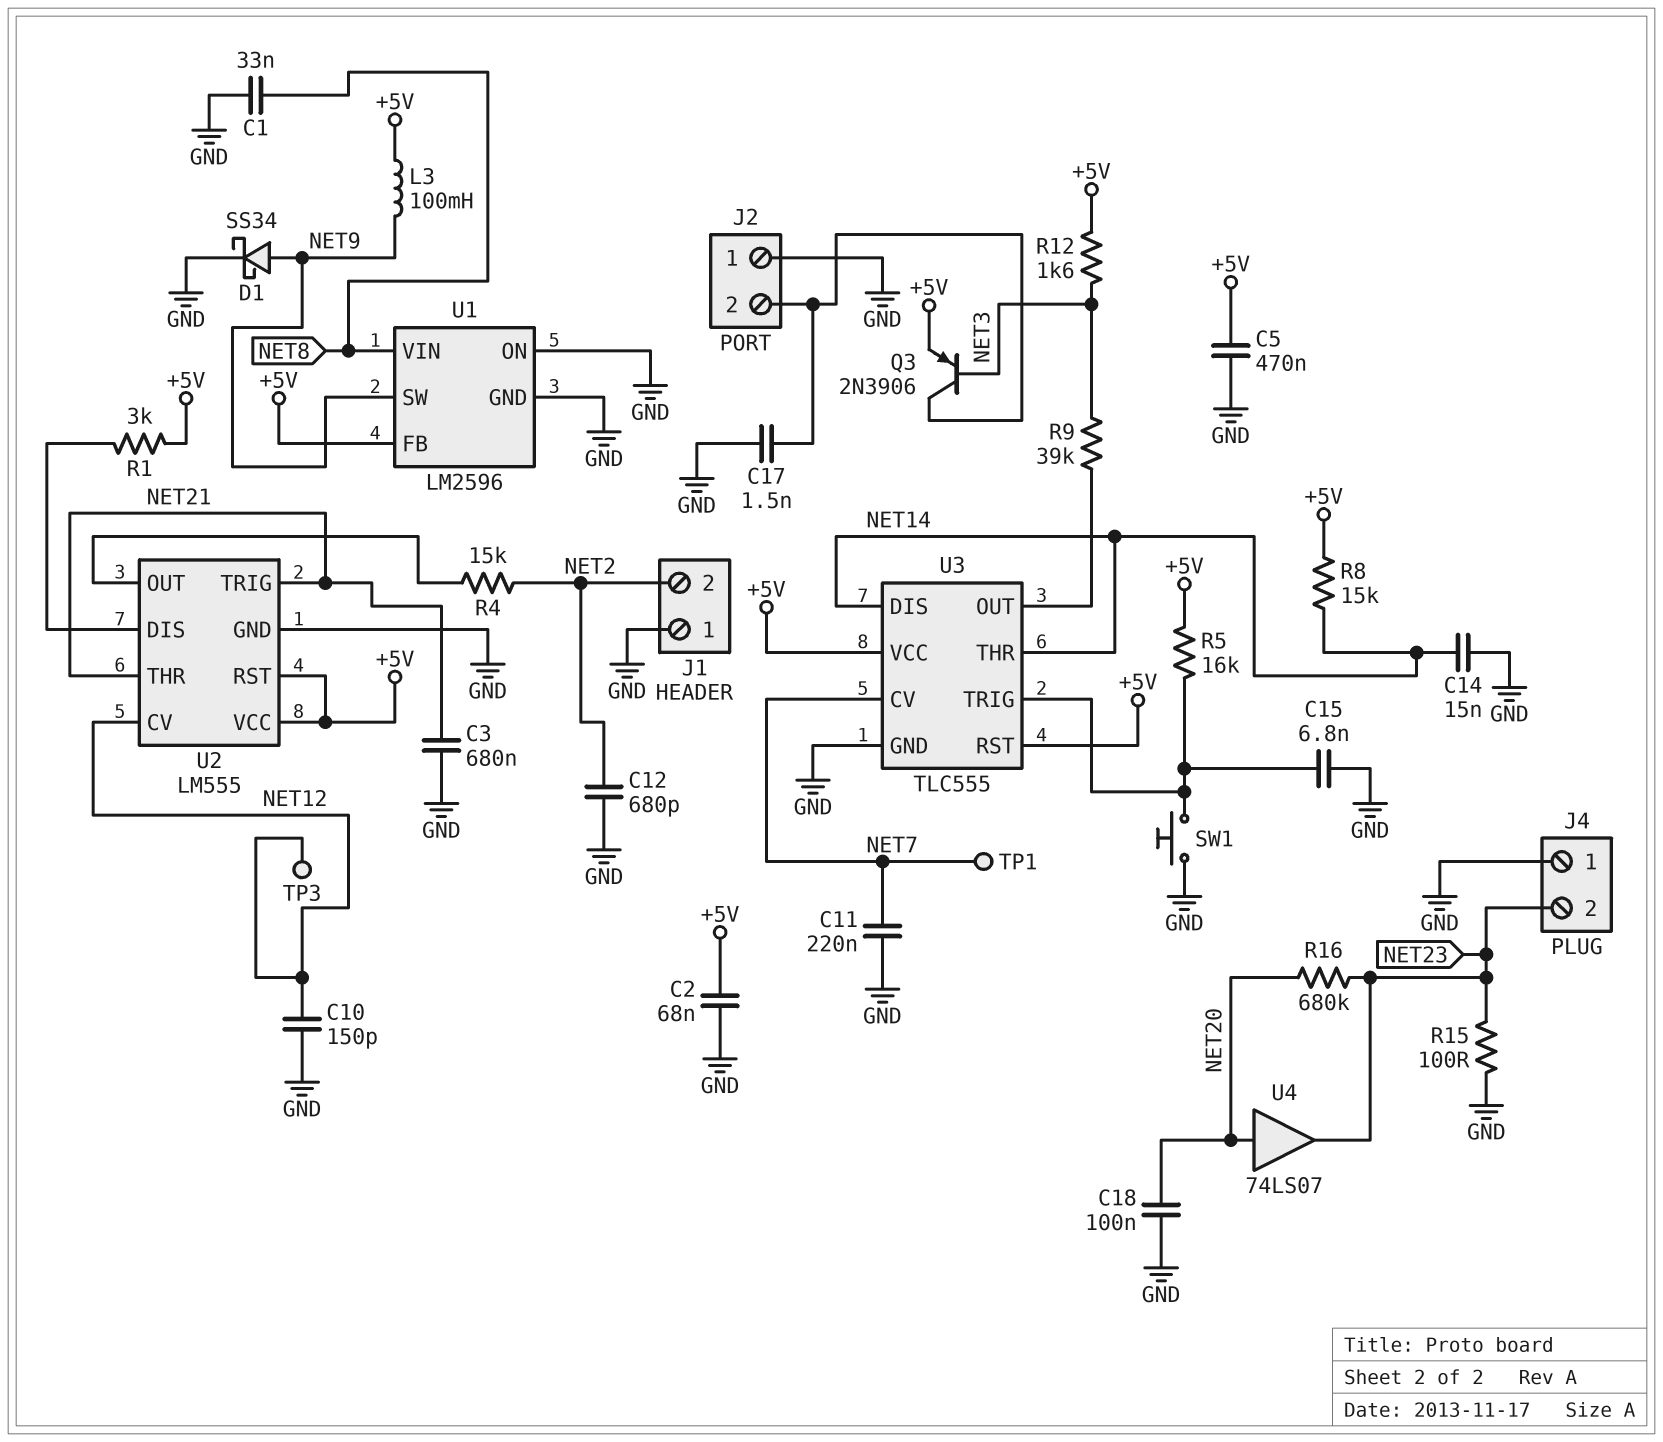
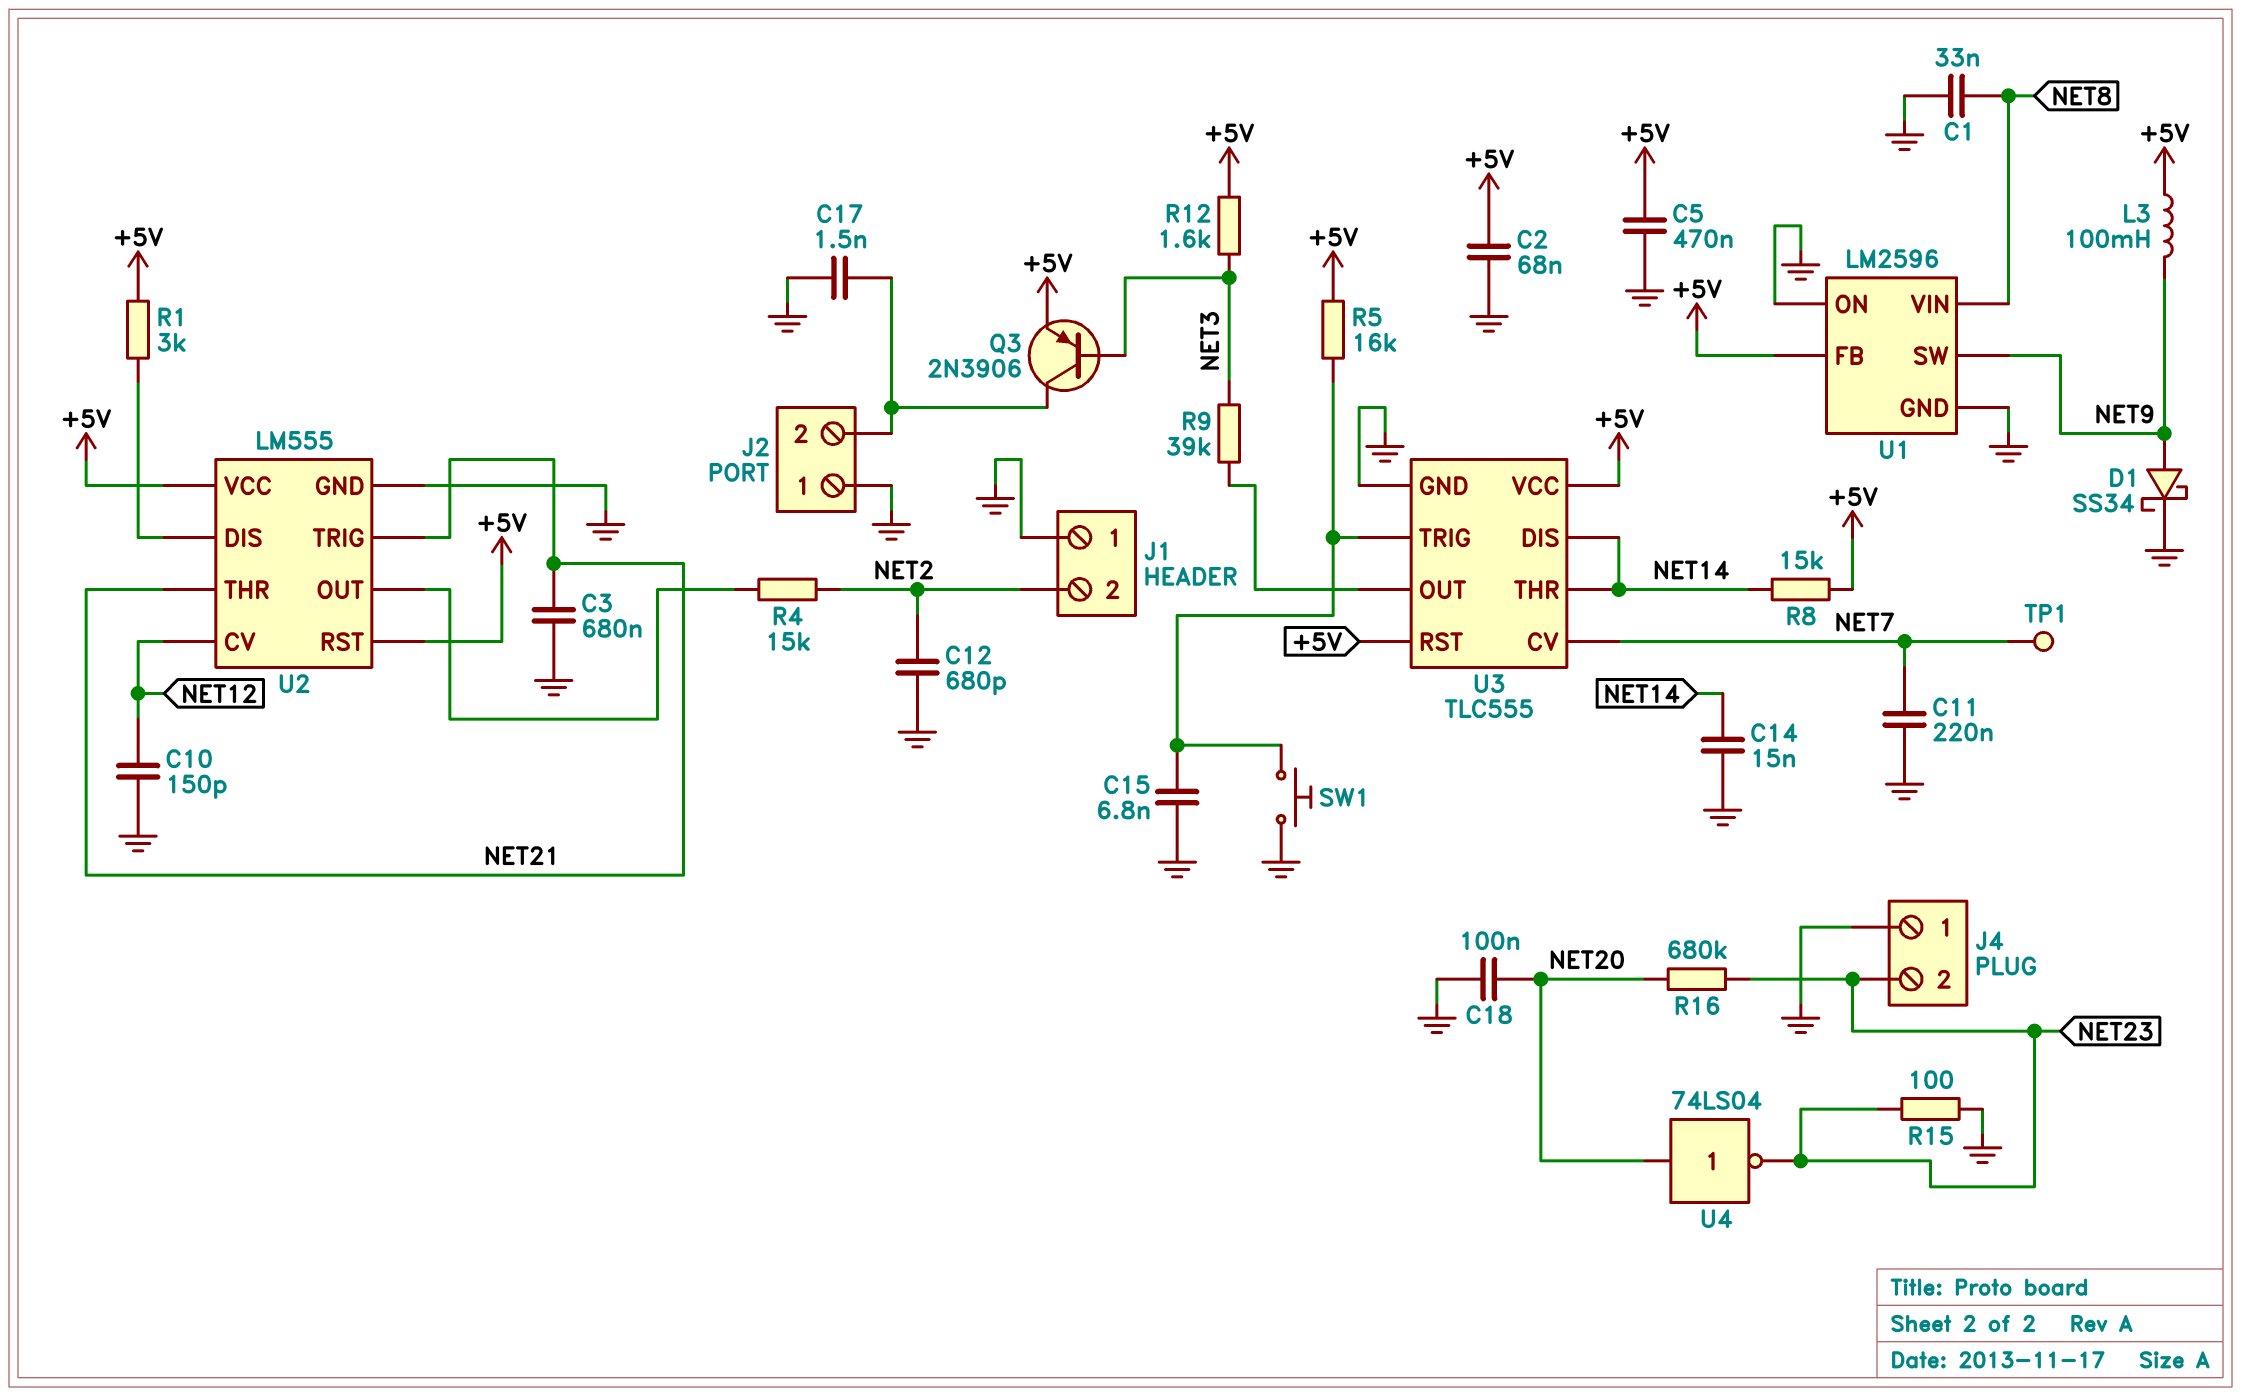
TP3: test point (NET12) -> none
U4: buffer 74LS07 (in NET20, out NET23) -> NOT 74LS04 (in NET20, out NET23)

